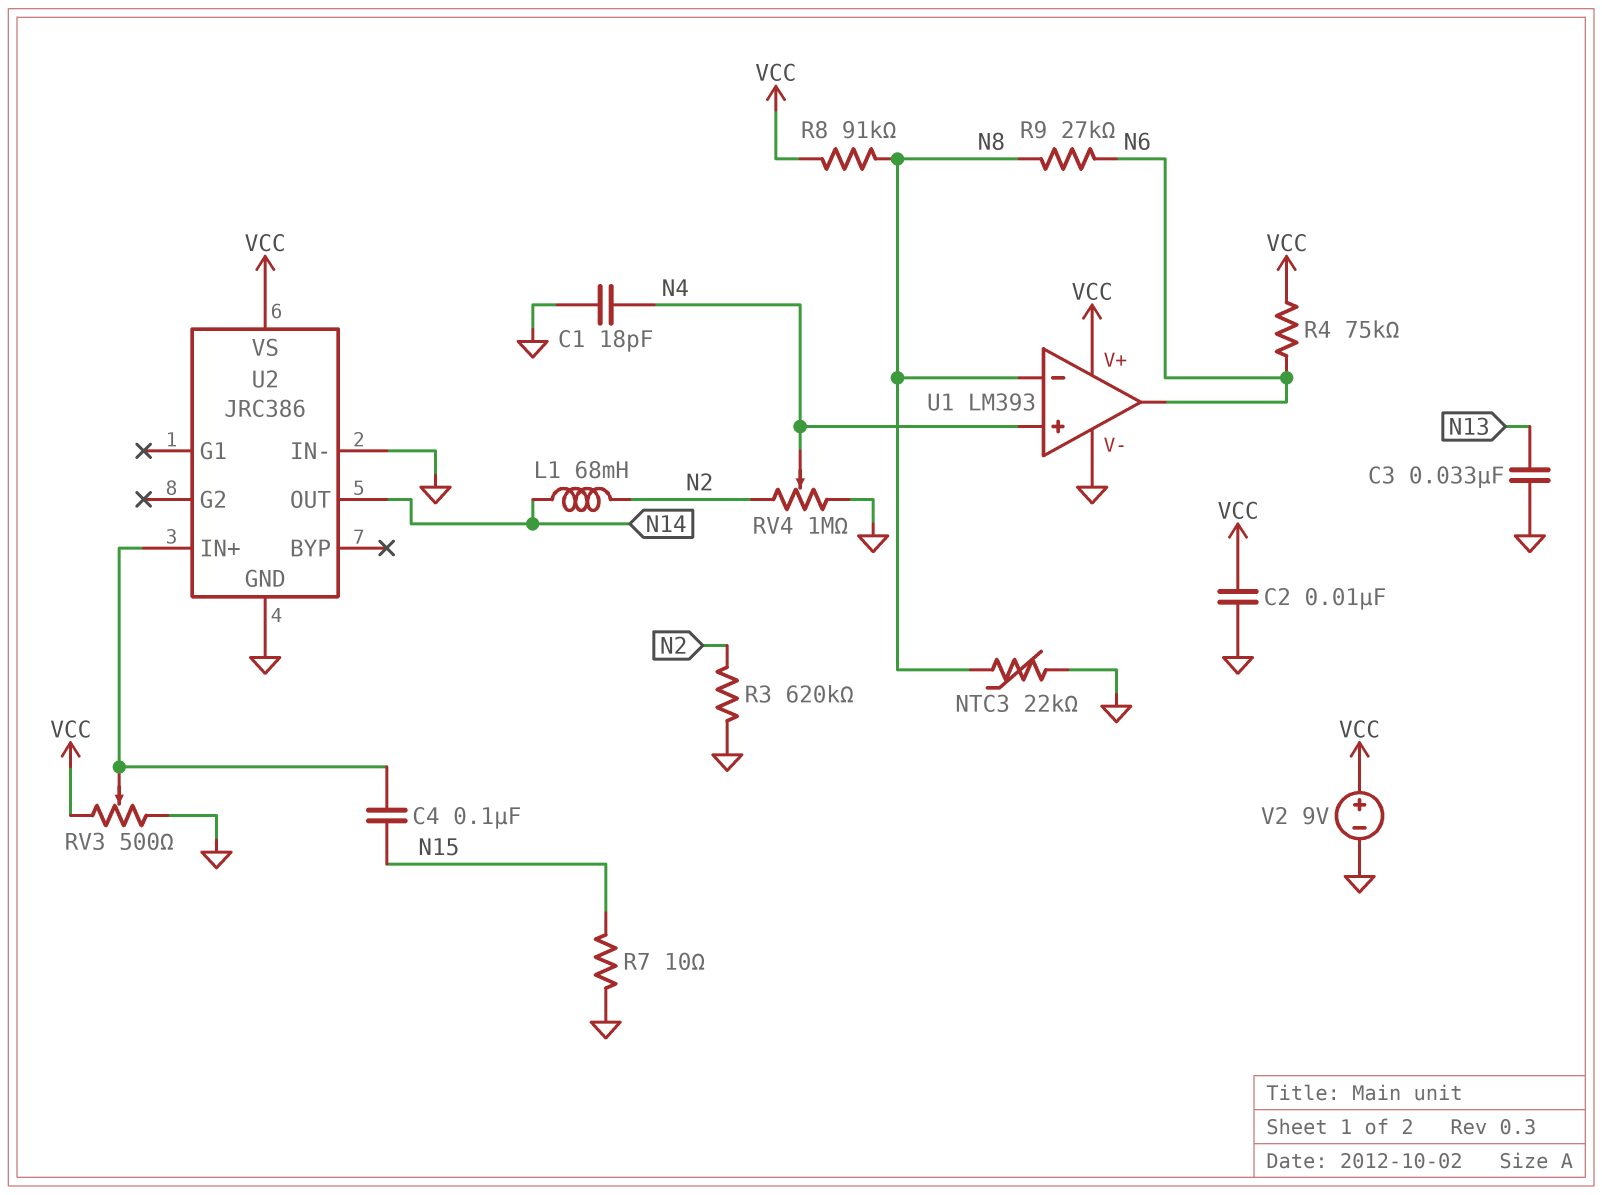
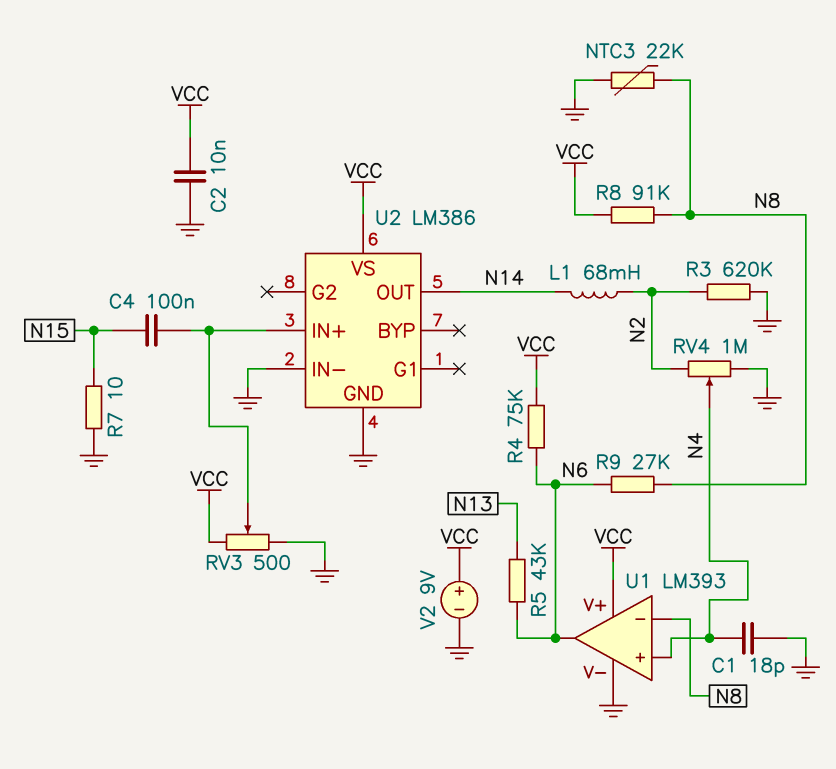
C3: 33nF (GND, N13) -> none
R5: none -> 43k (N6, N13)
U2: JRC386 -> LM386

